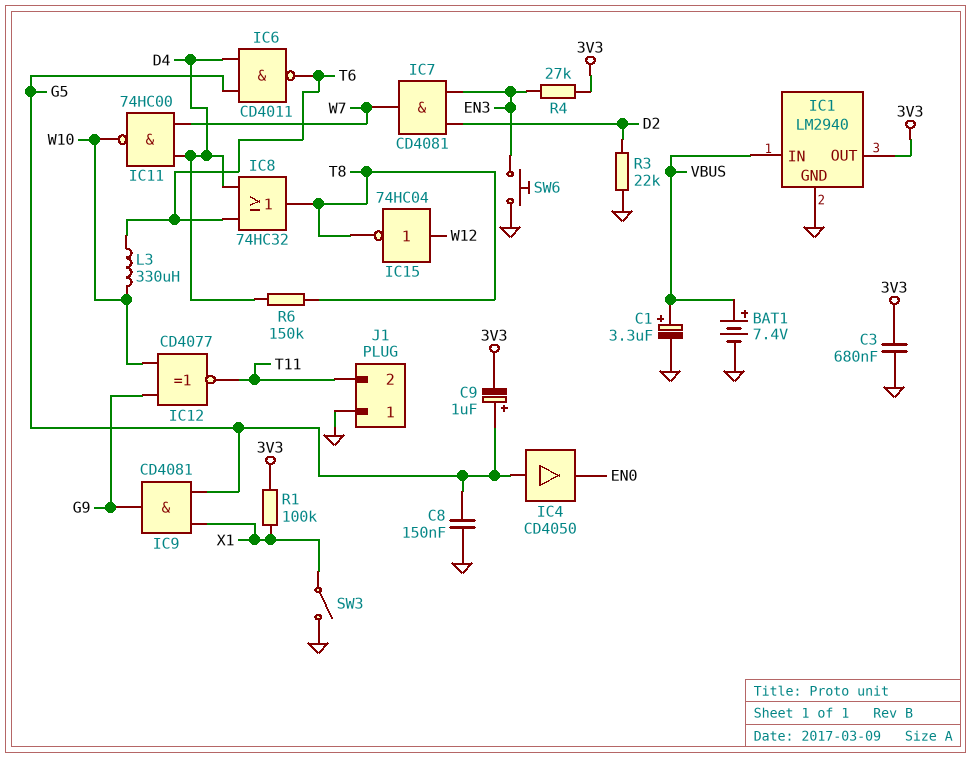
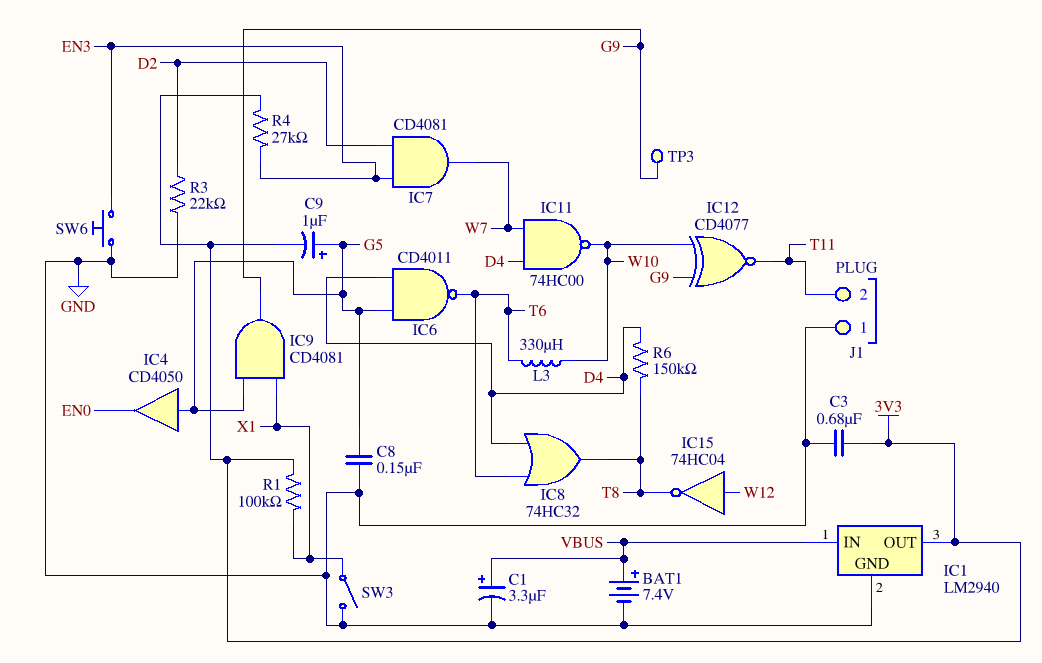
TP3: none -> test point (G9)

